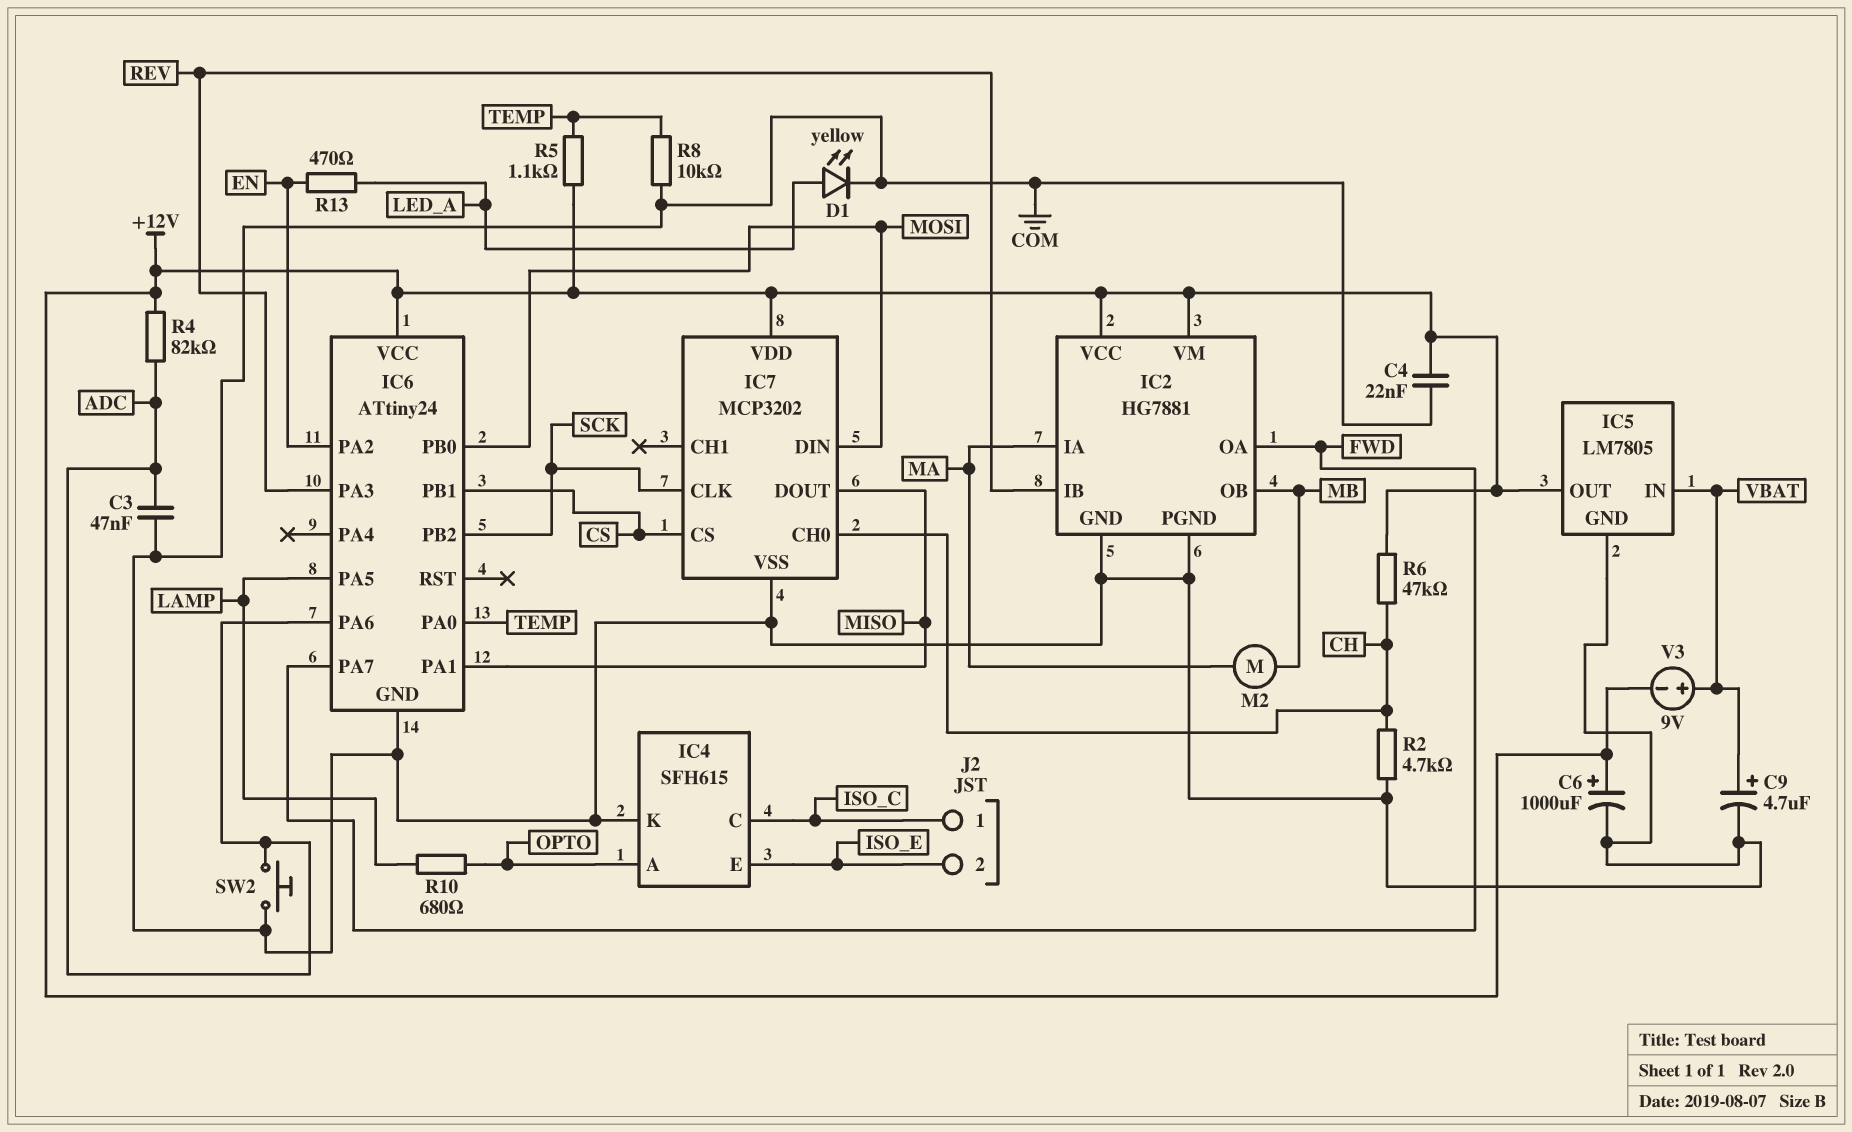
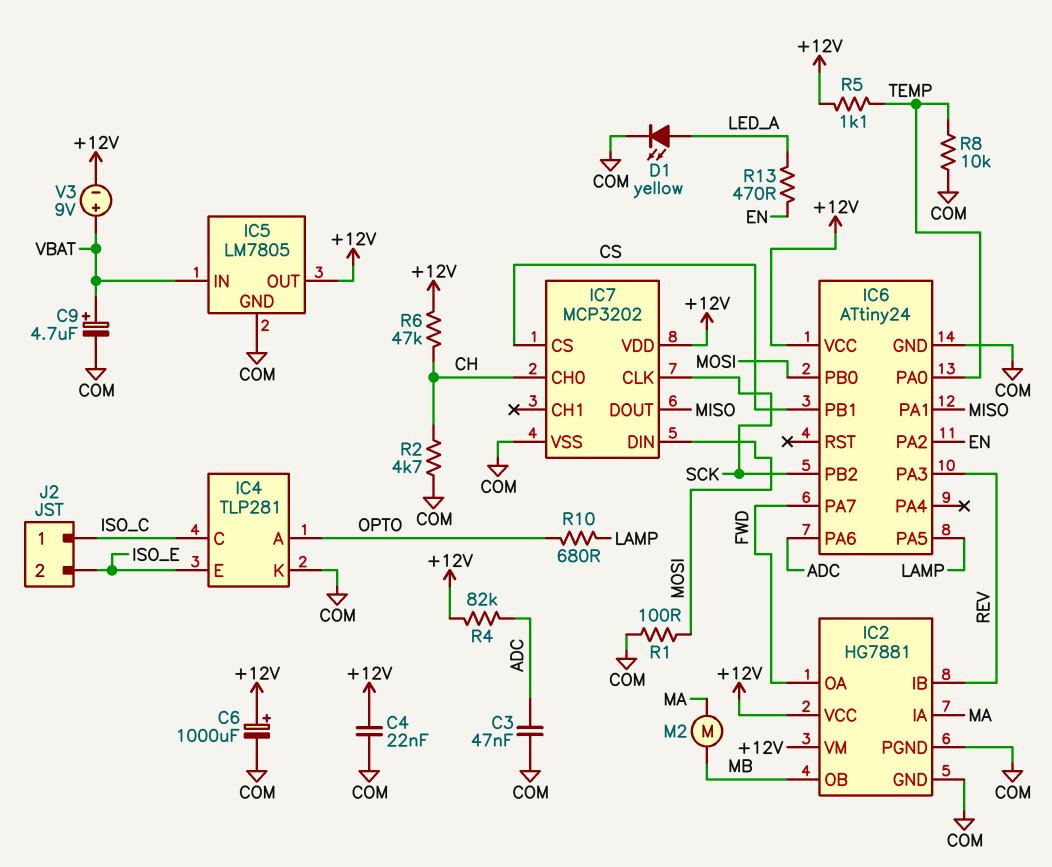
IC4: SFH615 -> TLP281
R1: none -> 100 (COM, MOSI)
SW2: button (ADC, COM) -> none

